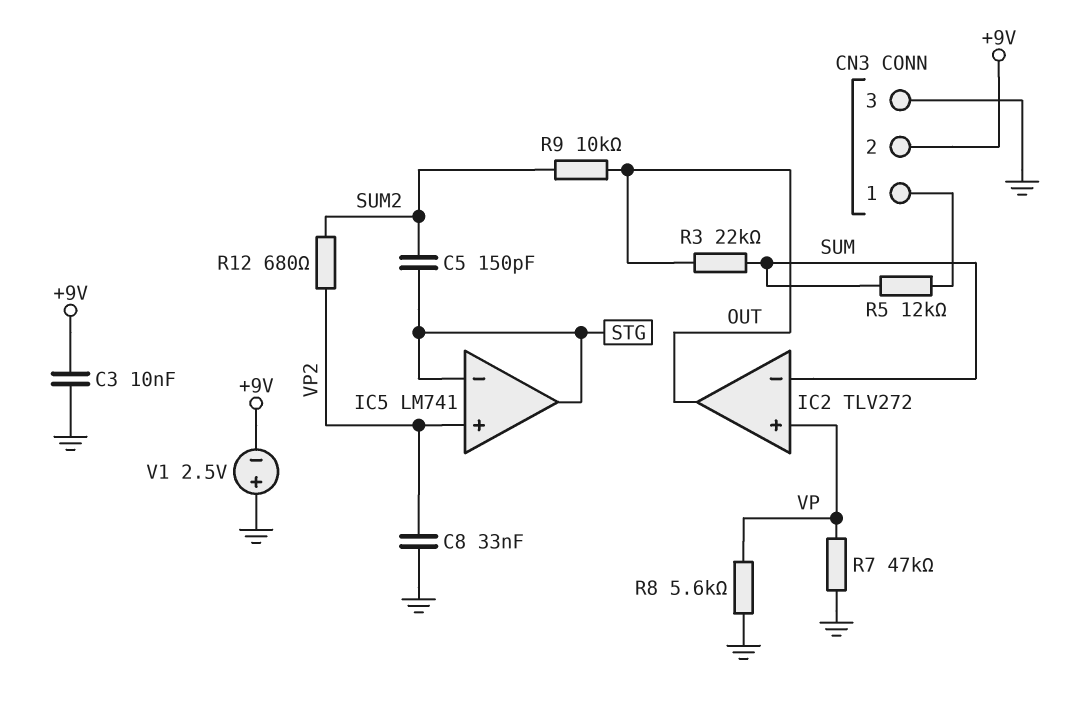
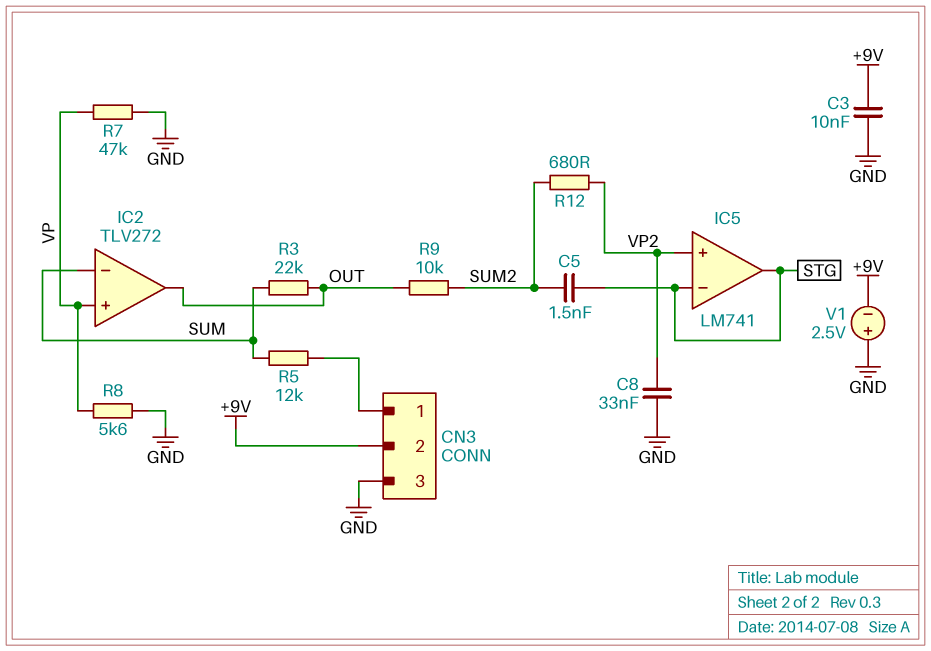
C5: 150pF (STG, SUM2) -> 1.5nF (STG, SUM2)

